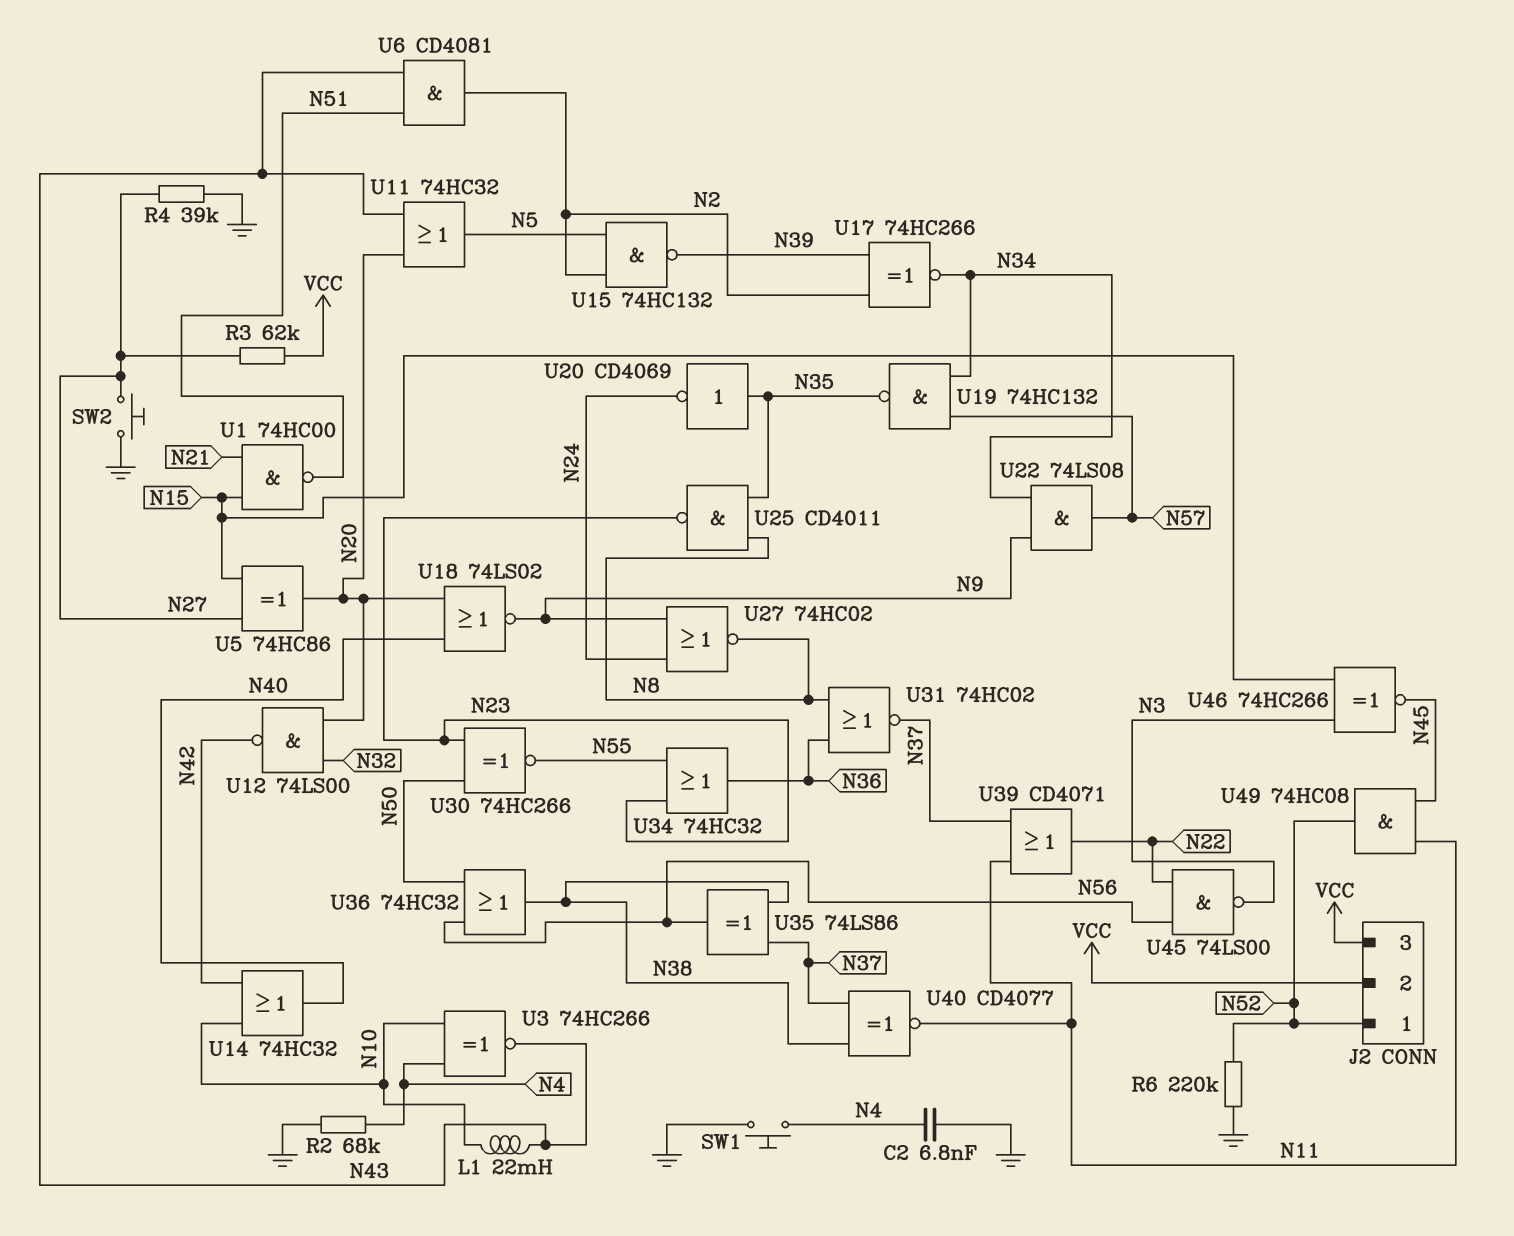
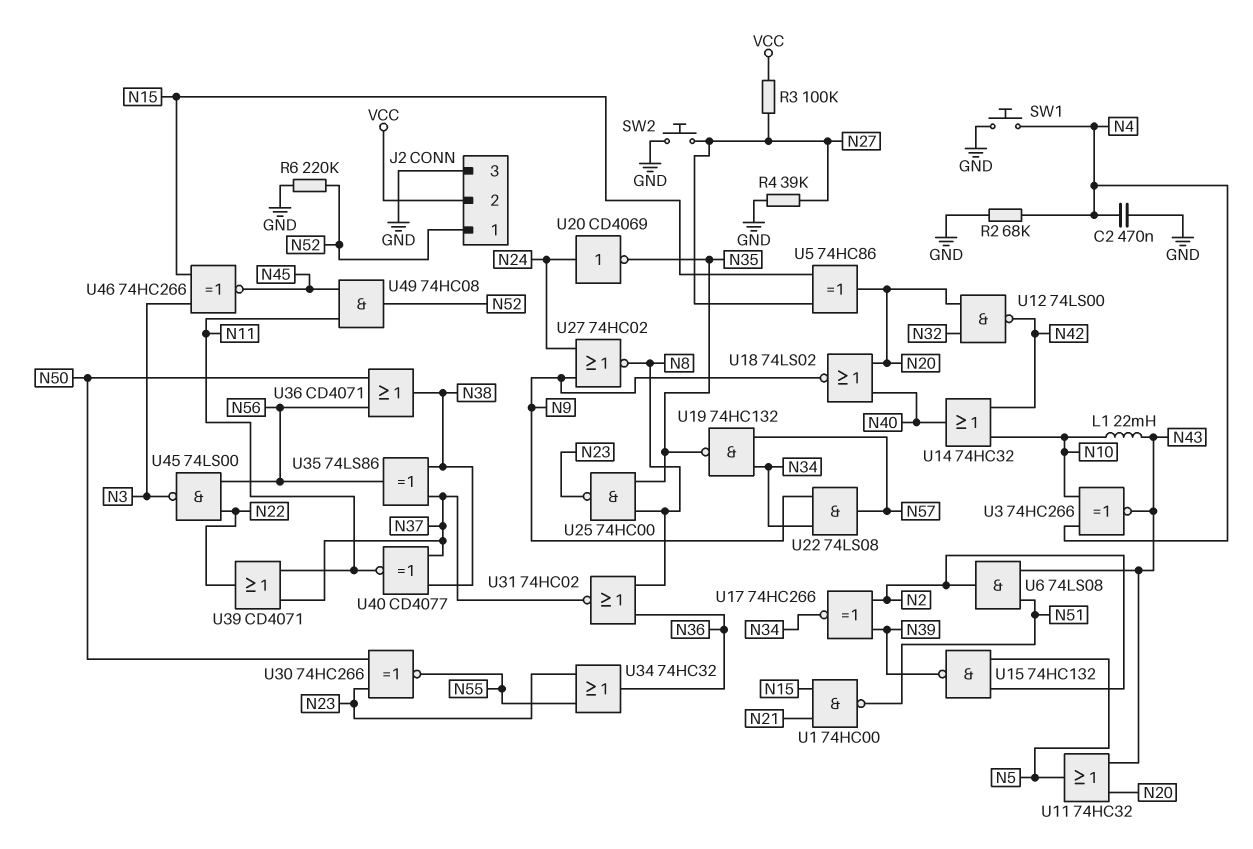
C2: 6.8nF (GND, N4) -> 470nF (GND, N4)
J2 pin 3: VCC -> GND
R3: 62k (N27, VCC) -> 100k (N27, VCC)
U6: AND CD4081 (in N43, in N51, out N2) -> AND 74LS08 (in N43, in N51, out N2)
U20: NOT CD4069 (in N35, out N24) -> NOT CD4069 (in N24, out N35)
U25: NAND CD4011 (in N8, in N35, out N23) -> NAND 74HC00 (in N8, in N35, out N23)
U36: OR 74HC32 (in N50, in N56, out N38) -> OR CD4071 (in N50, in N56, out N38)

